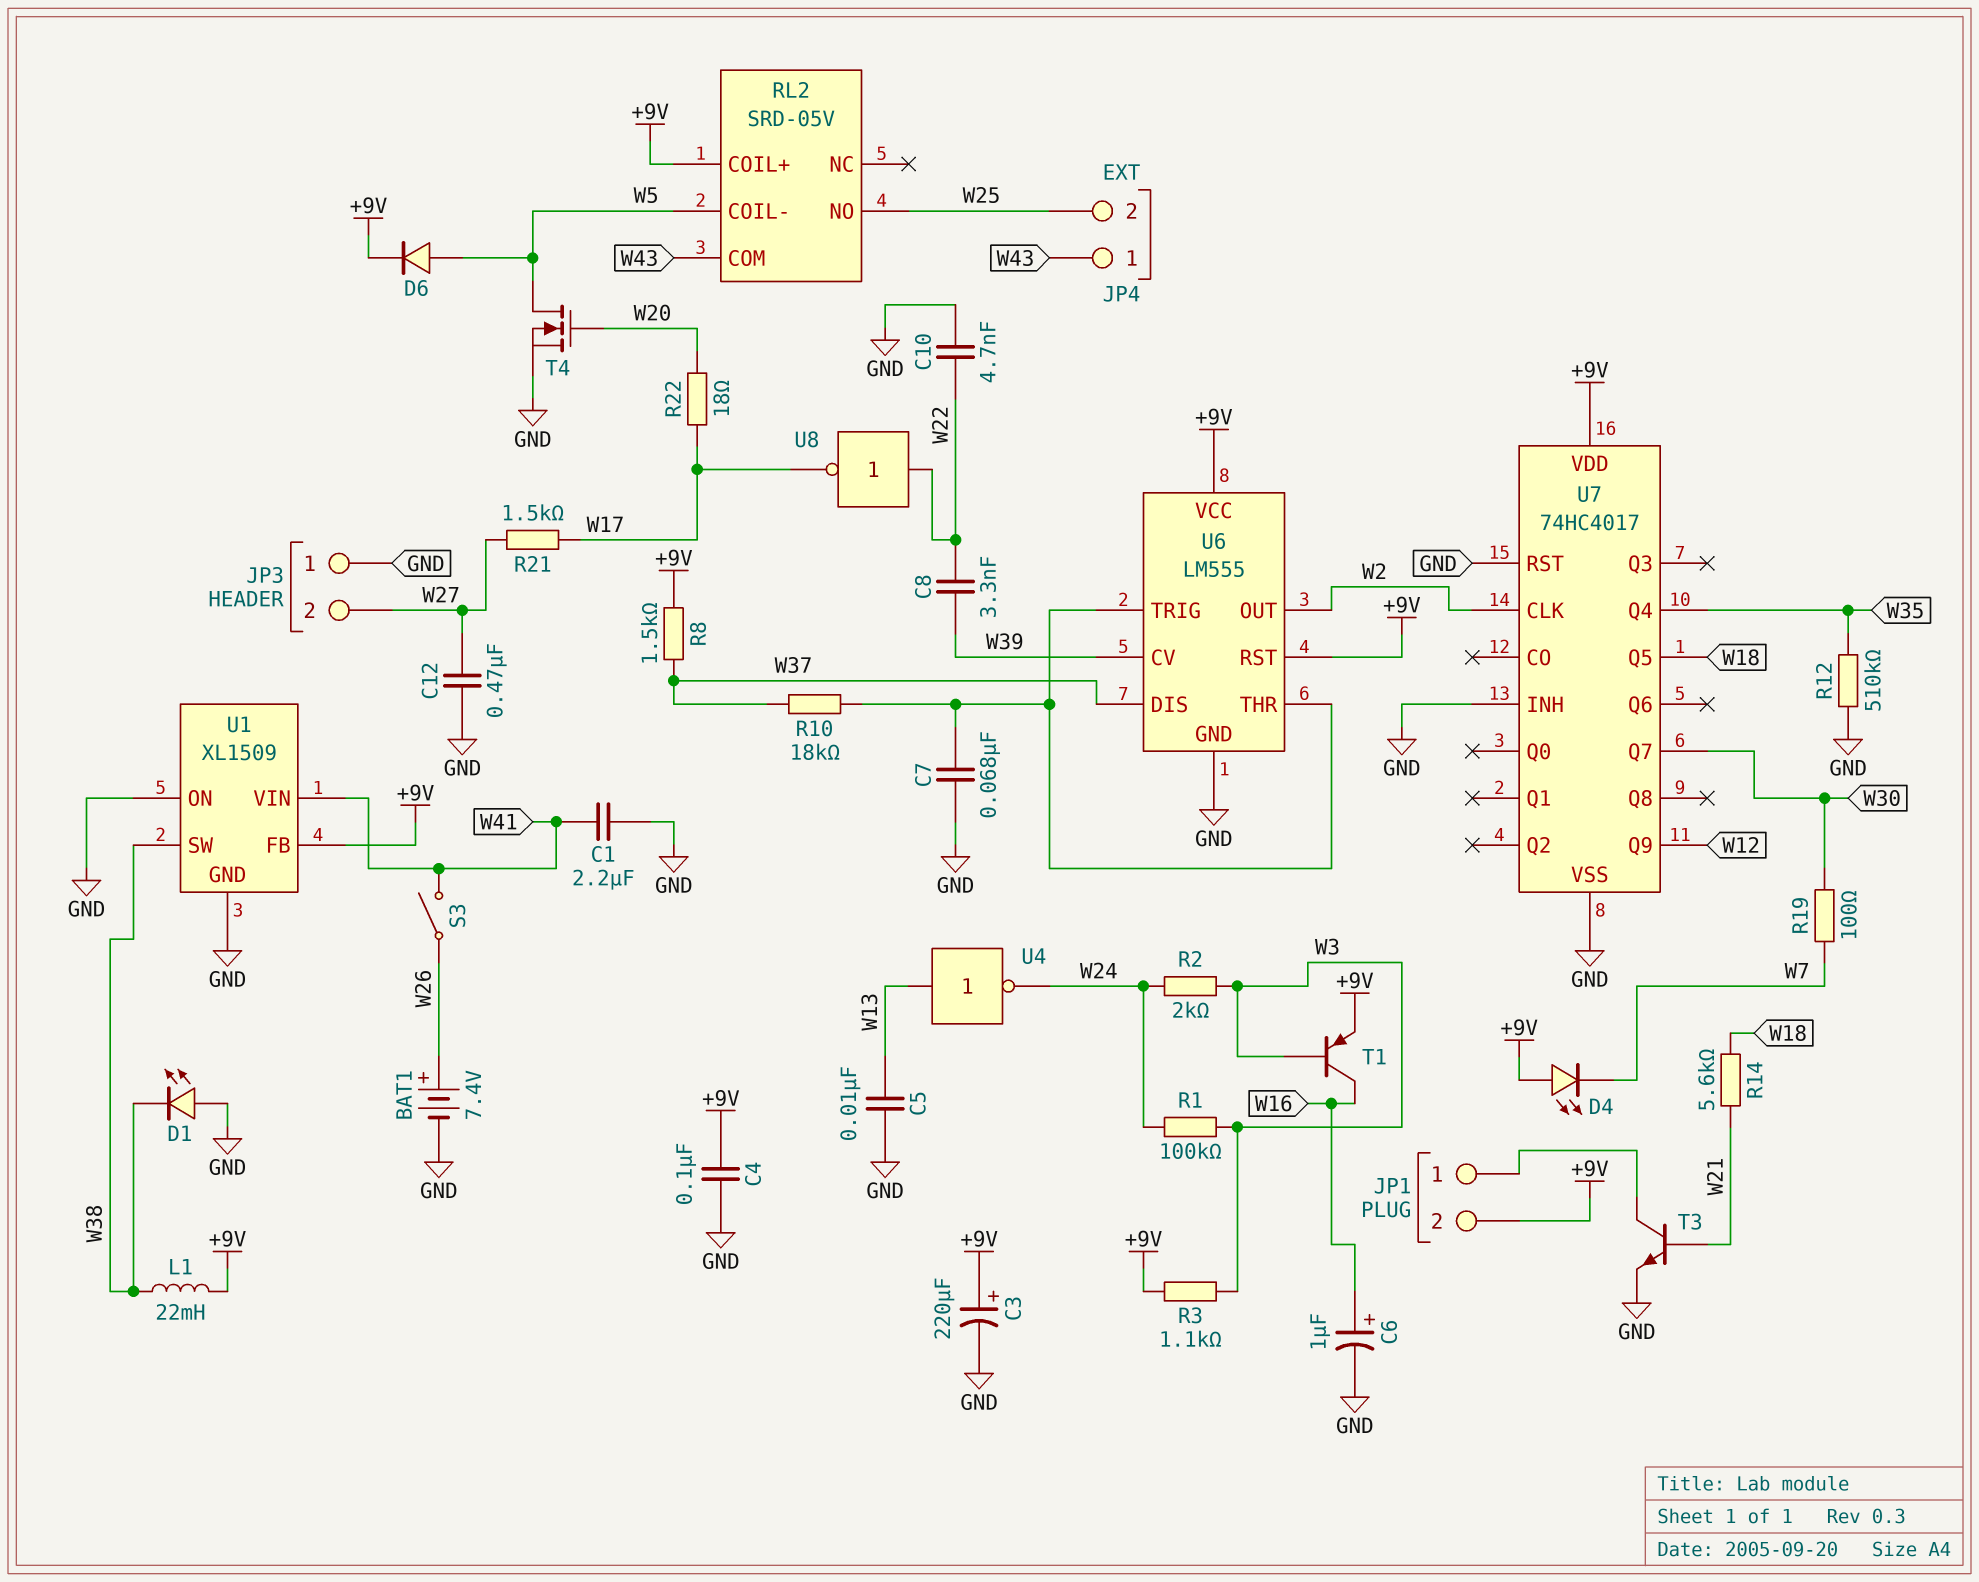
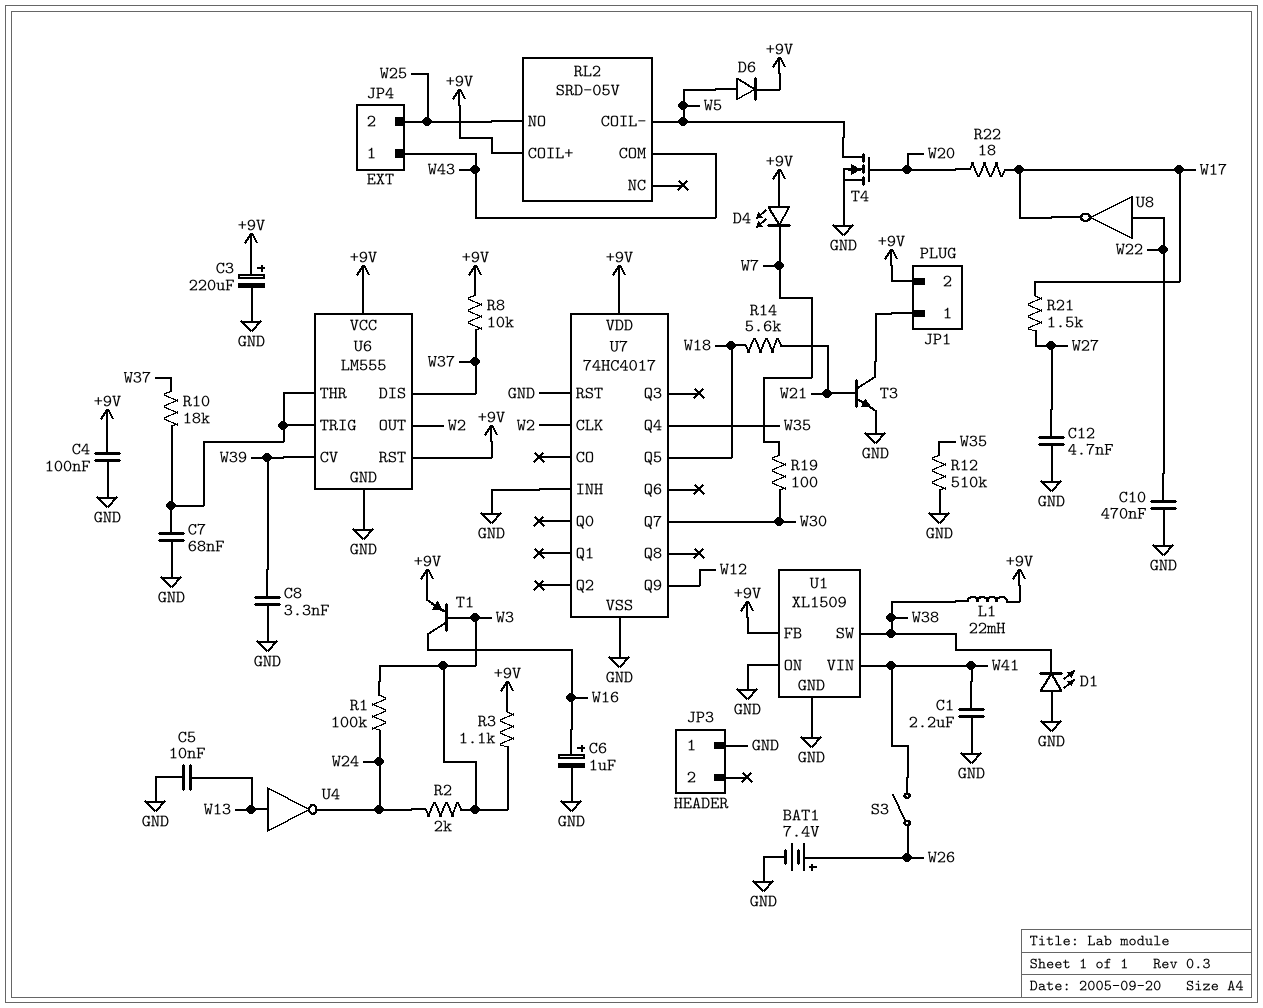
C8: 3.3nF (W22, W39) -> 3.3nF (GND, W39)
C10: 4.7nF (GND, W22) -> 470nF (GND, W22)
C12: 470nF (GND, W27) -> 4.7nF (GND, W27)
JP3 pin 2: W27 -> none
R8: 1.5k (+9V, W37) -> 10k (+9V, W37)

